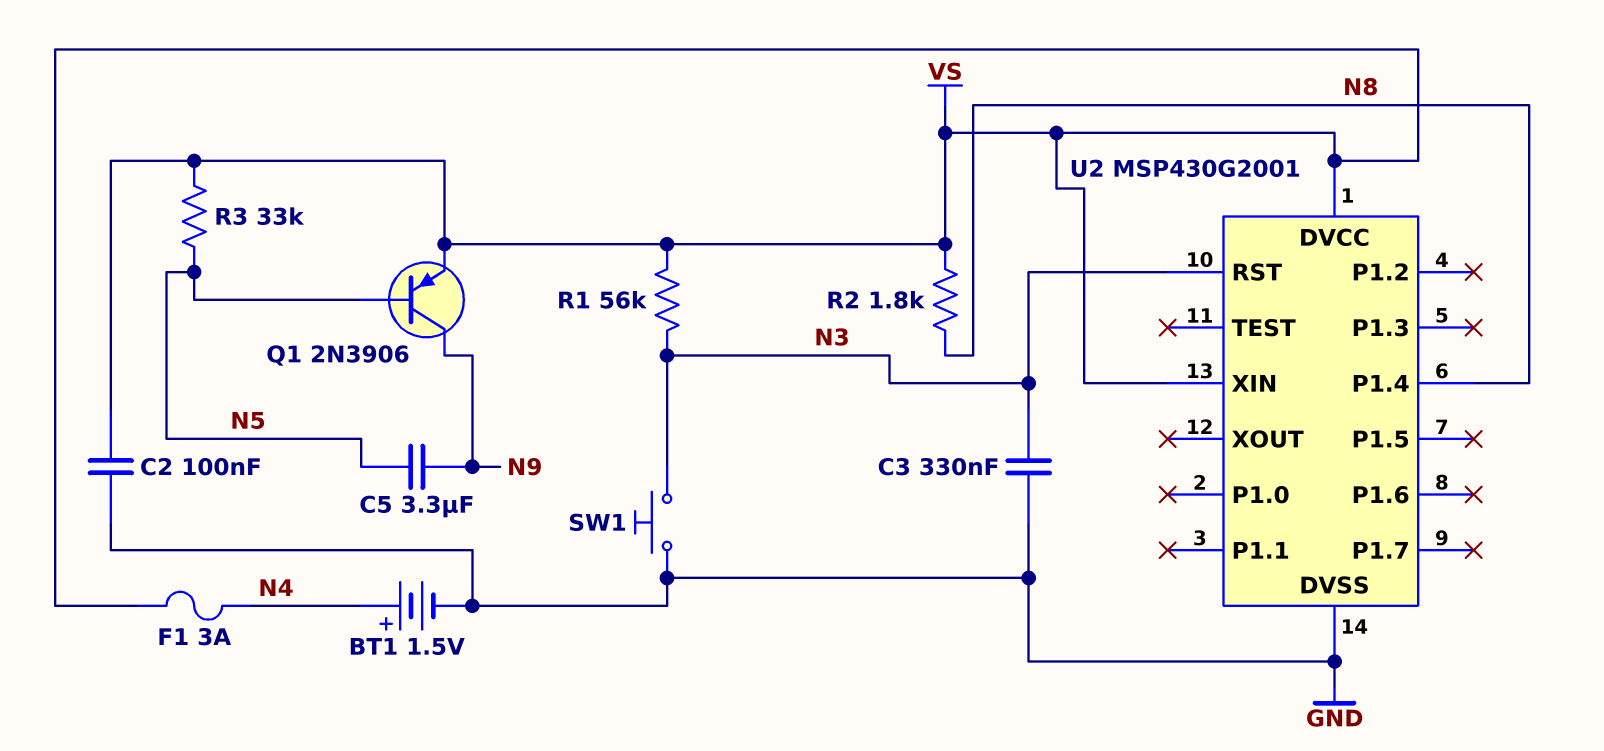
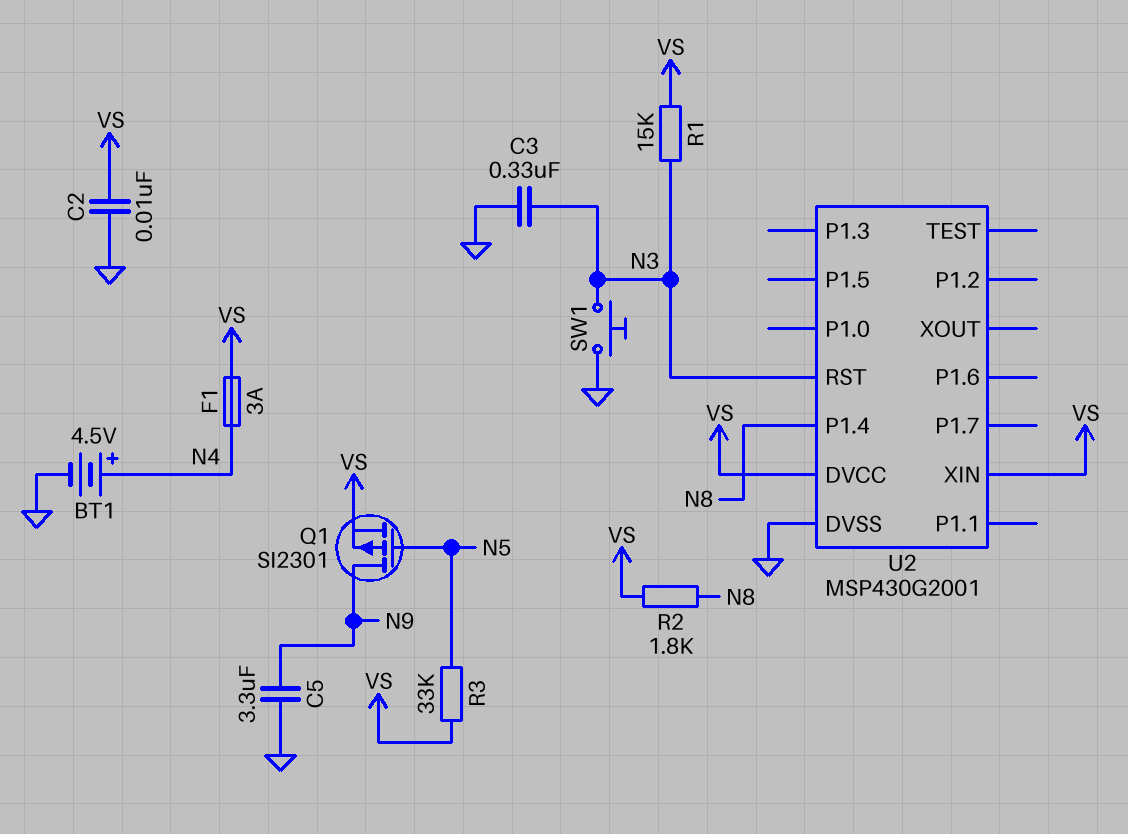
BT1: 1.5V (plus N4, minus GND) -> 4.5V (plus N4, minus GND)
C2: 100nF (GND, VS) -> 10nF (GND, VS)
C5: 3.3uF (N5, N9) -> 3.3uF (GND, N9)
Q1: PNP 2N3906 (B N5, C N9, E VS) -> PMOS SI2301 (G N5, D N9, S VS)
R1: 56k (N3, VS) -> 15k (N3, VS)

